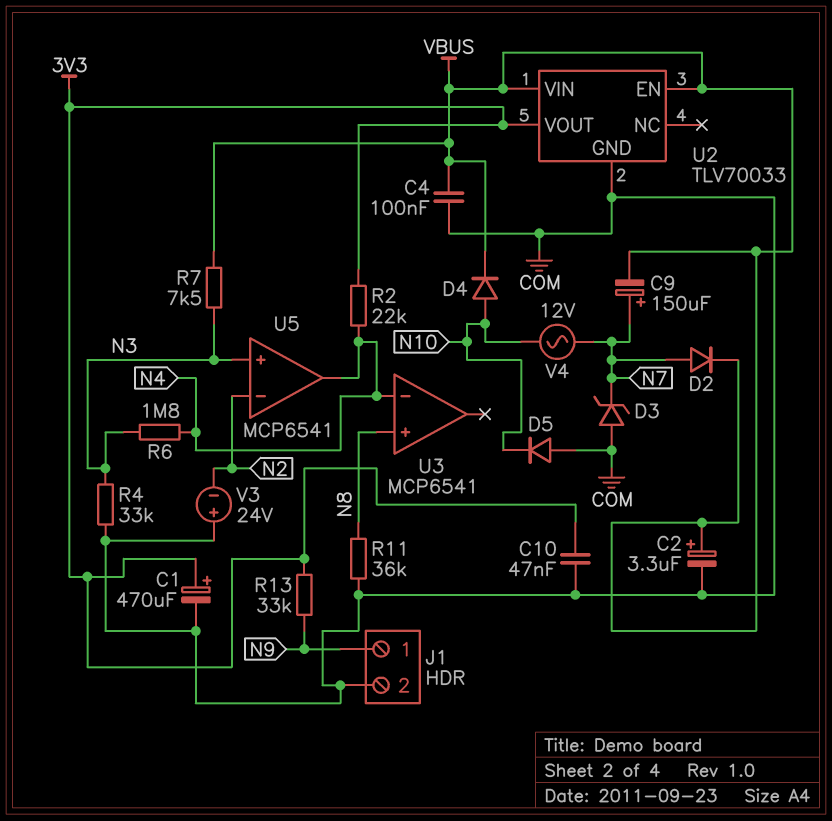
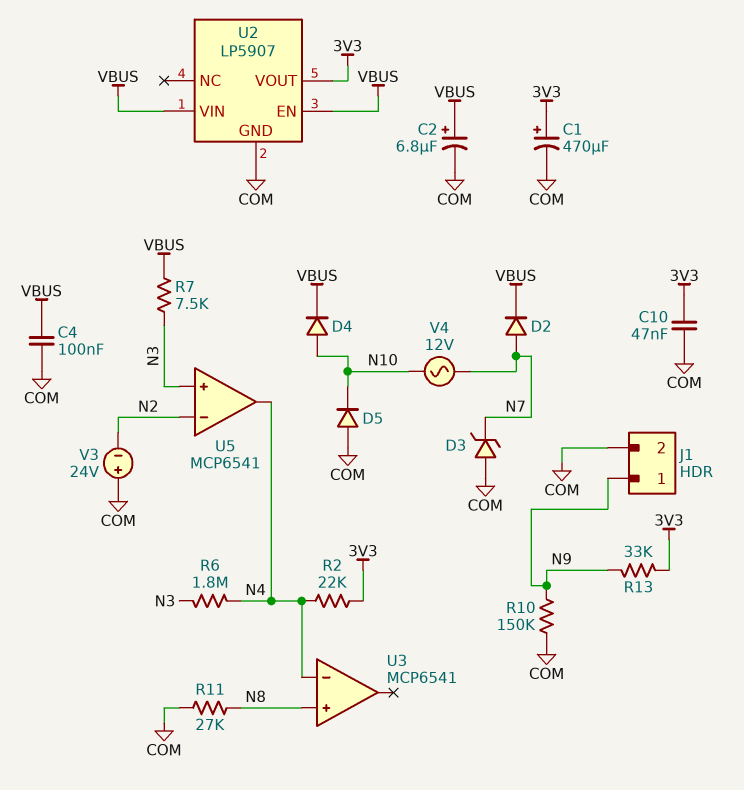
C2: 3.3uF (plus VBUS, minus COM) -> 6.8uF (plus VBUS, minus COM)
C9: 150uF (plus N7, minus VBUS) -> none
R4: 33k (COM, N3) -> none
R10: none -> 150k (COM, N9)
R11: 36k (COM, N8) -> 27k (COM, N8)
U2: TLV70033 -> LP5907

